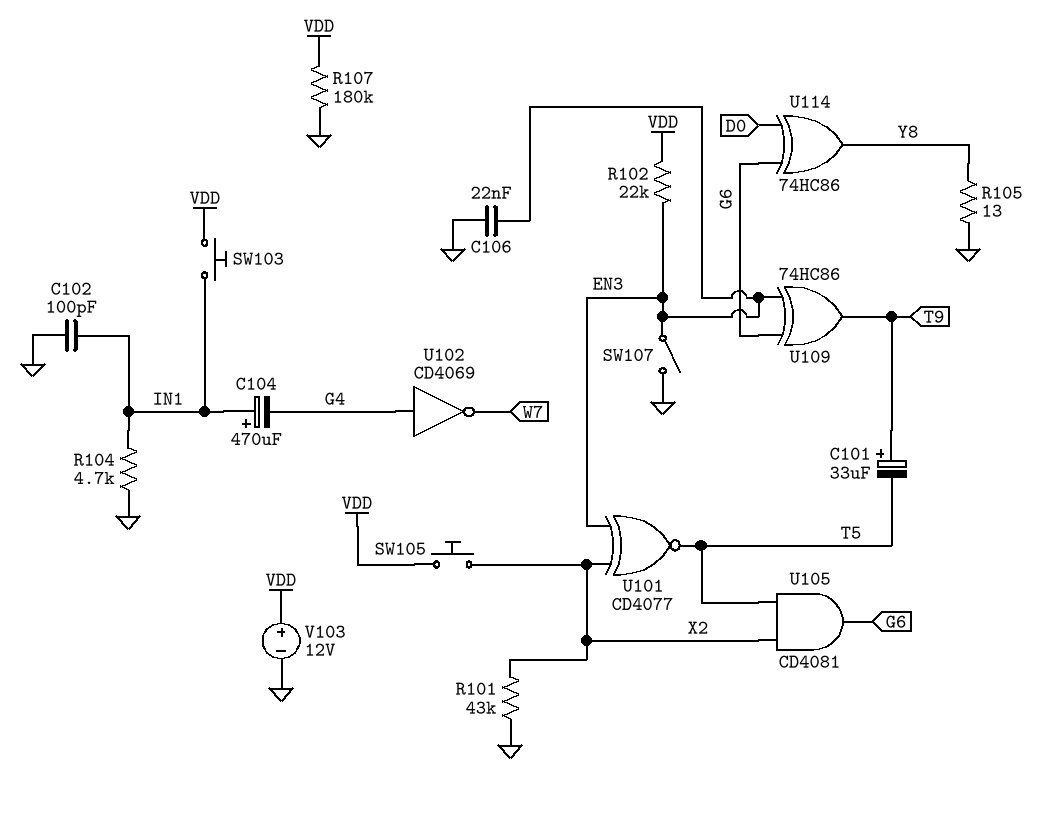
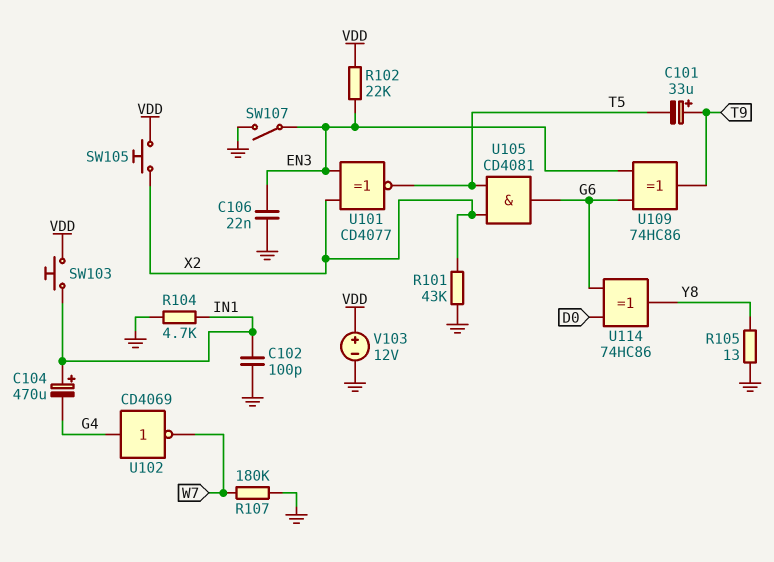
R107: 180k (GND, VDD) -> 180k (GND, W7)

